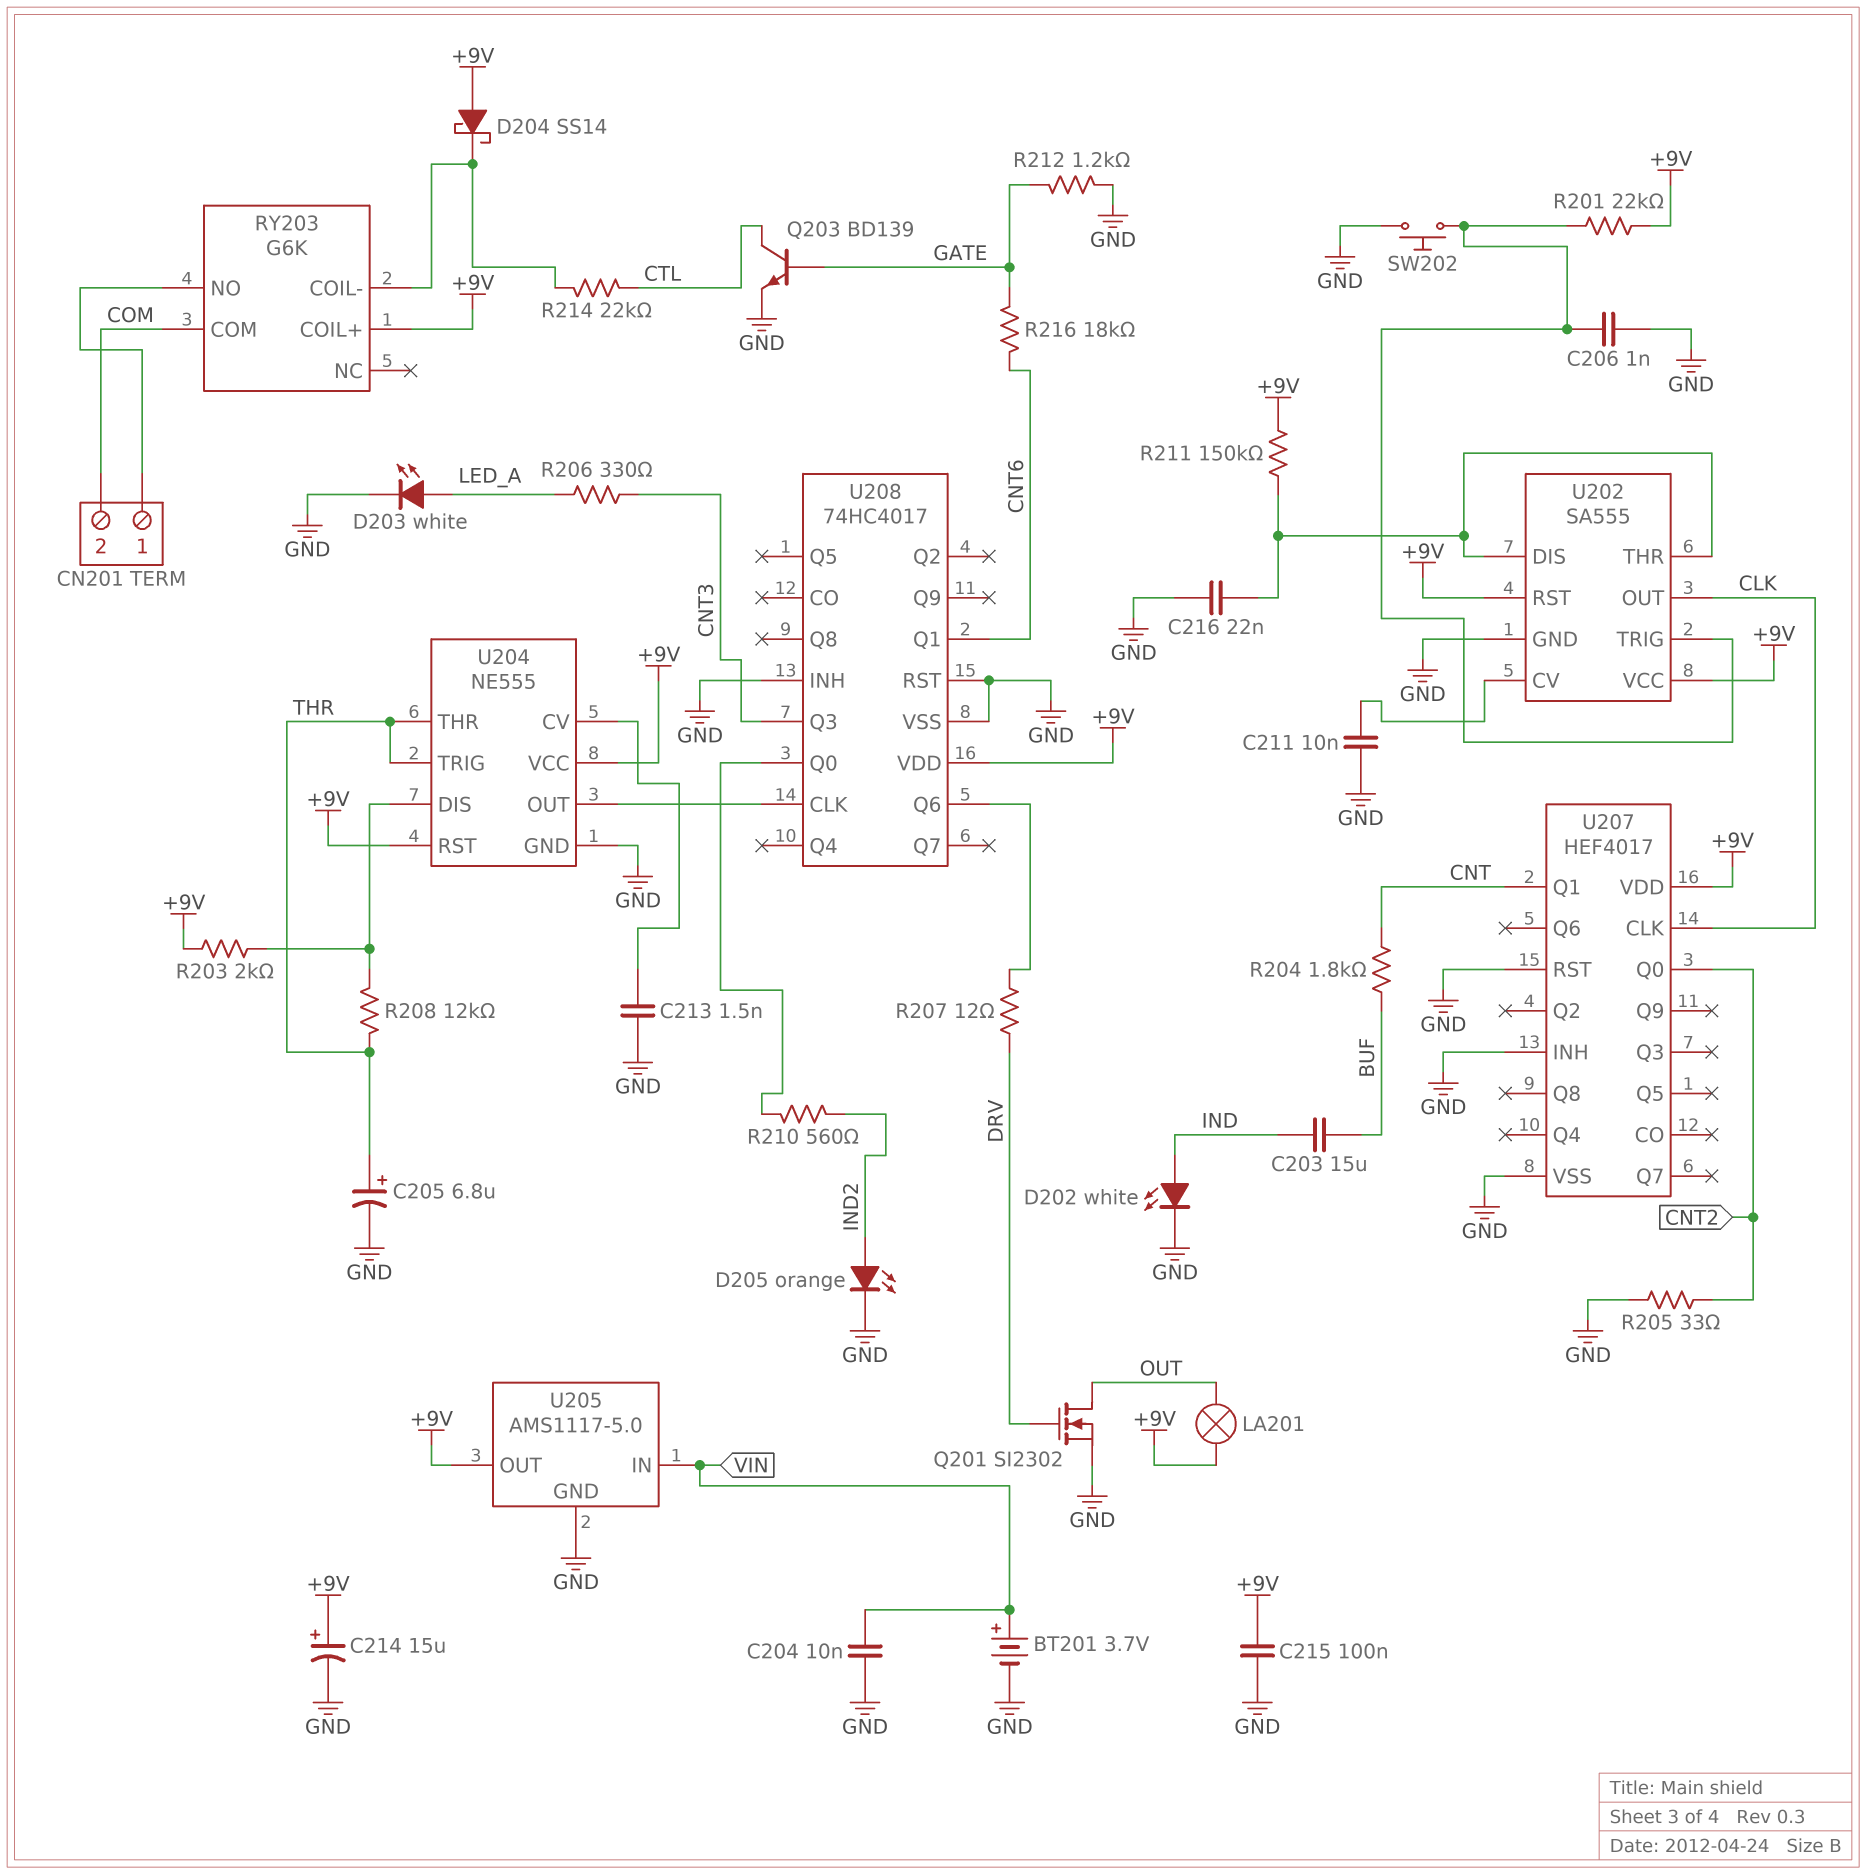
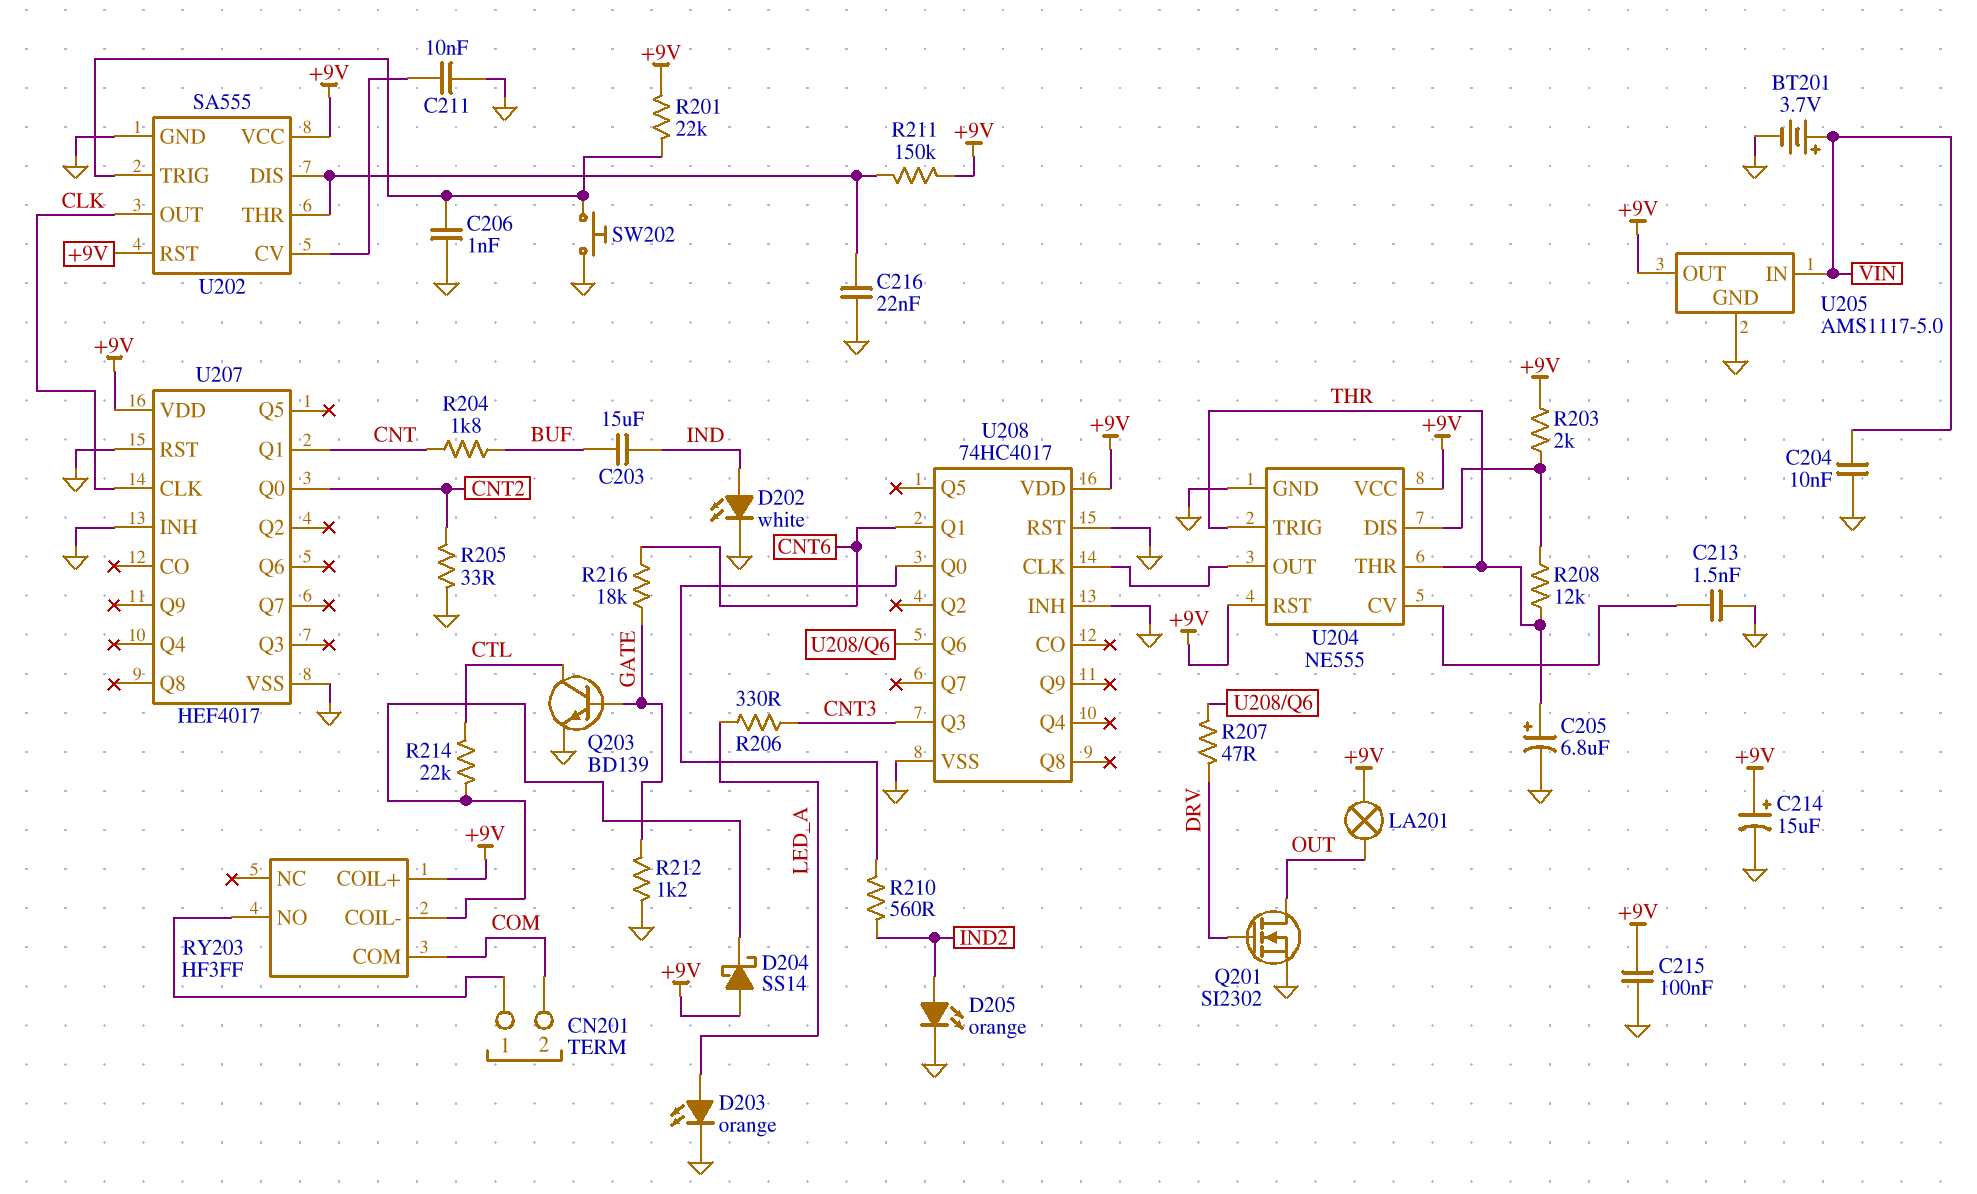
D203: LED white (A LED_A, K GND) -> LED orange (A LED_A, K GND)
R207: 12 (DRV, U208/Q6) -> 47 (DRV, U208/Q6)
RY203: G6K -> HF3FF

